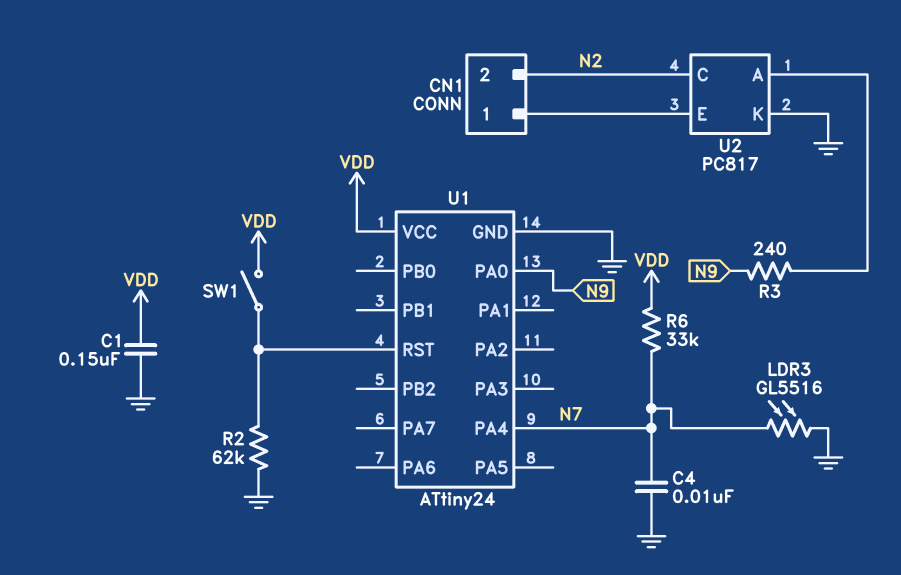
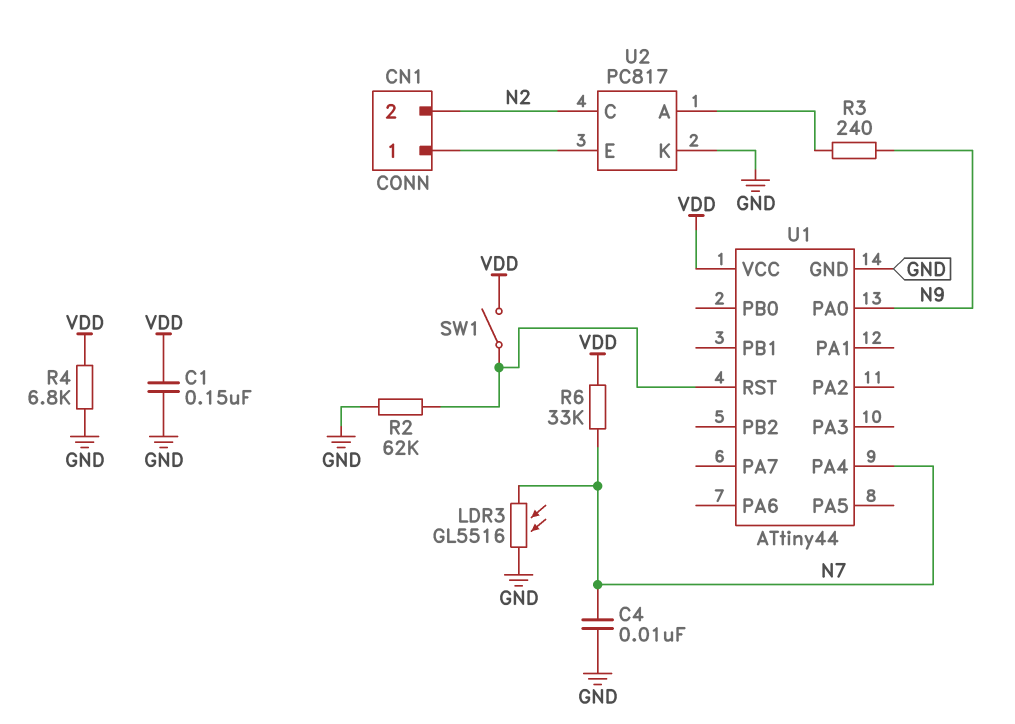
R4: none -> 6.8k (GND, VDD)
U1: ATtiny24 -> ATtiny44

